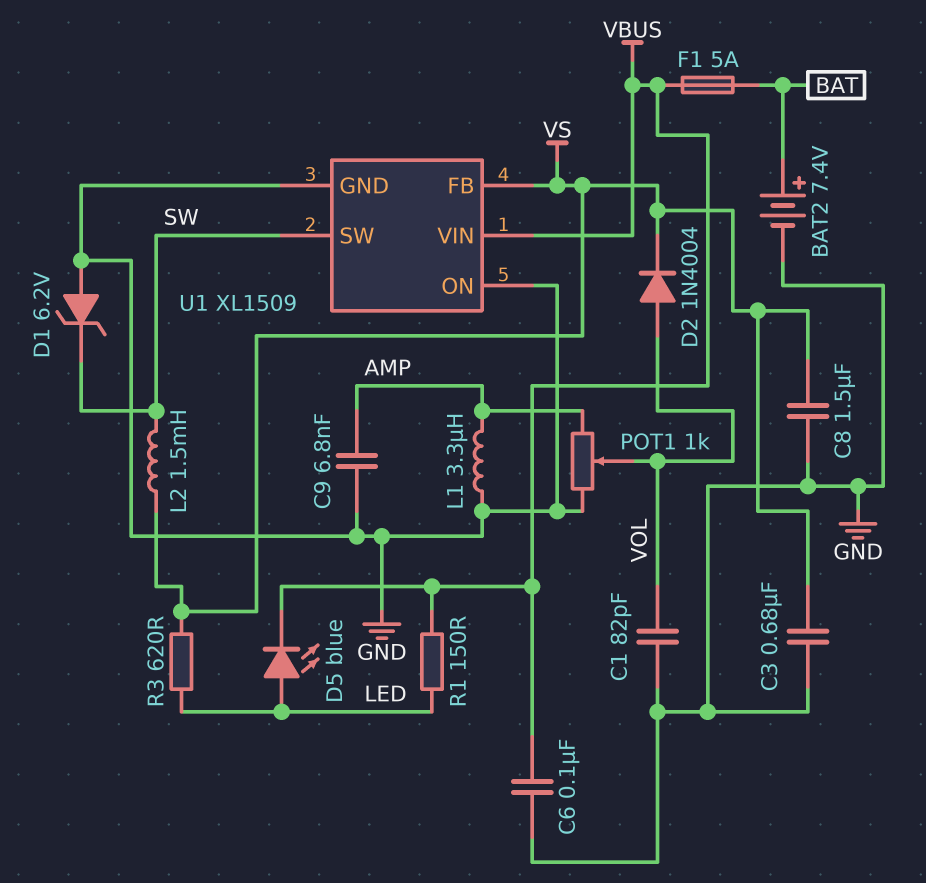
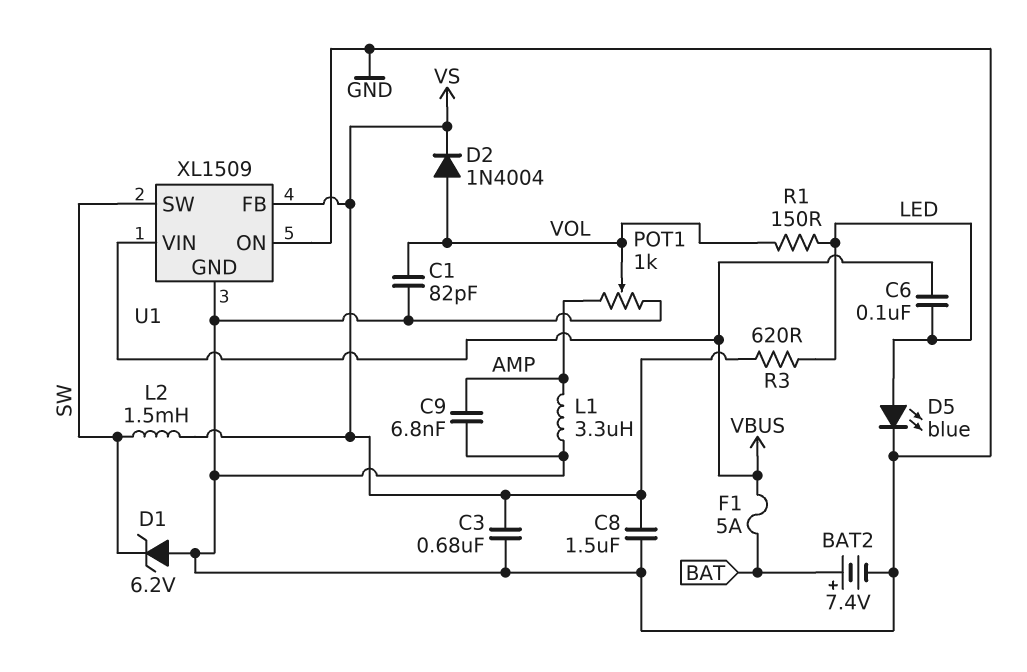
C6: 100nF (GND, VBUS) -> 100nF (LED, VBUS)
D5: LED blue (A LED, K VBUS) -> LED blue (A LED, K GND)
R1: 150 (LED, VBUS) -> 150 (LED, VOL)

